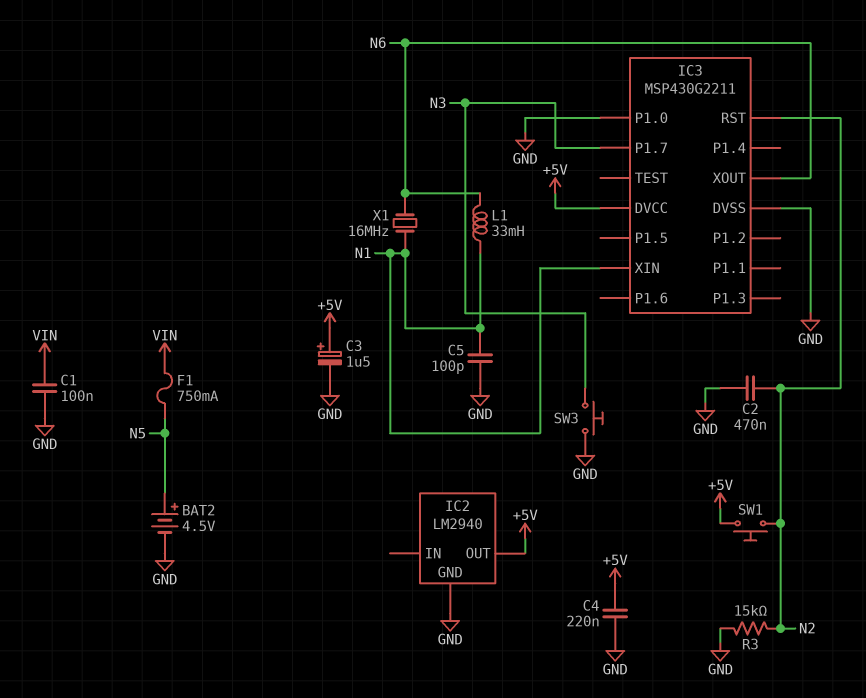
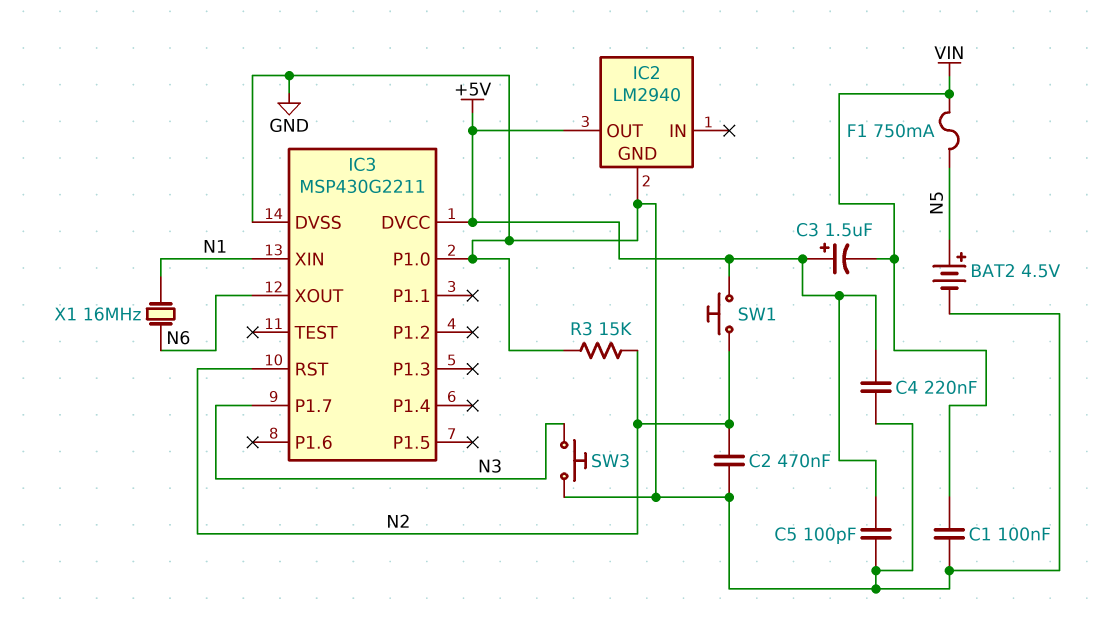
C3: 1.5uF (plus +5V, minus GND) -> 1.5uF (plus +5V, minus VIN)
C5: 100pF (GND, N1) -> 100pF (+5V, GND)
L1: 33mH (N1, N6) -> none

